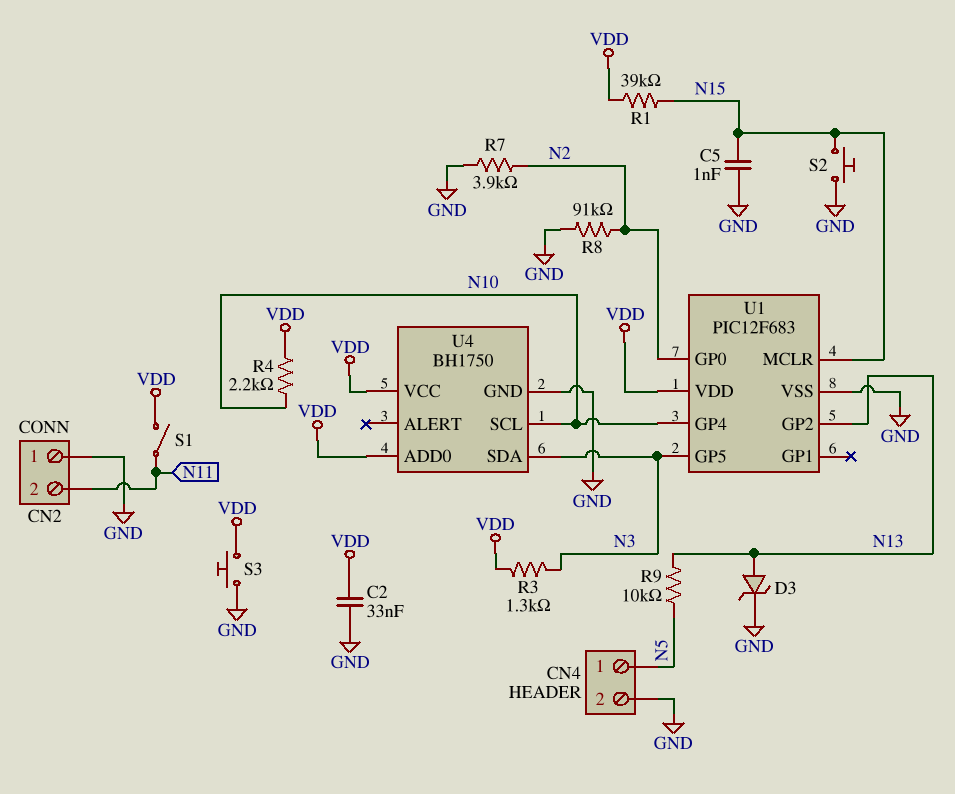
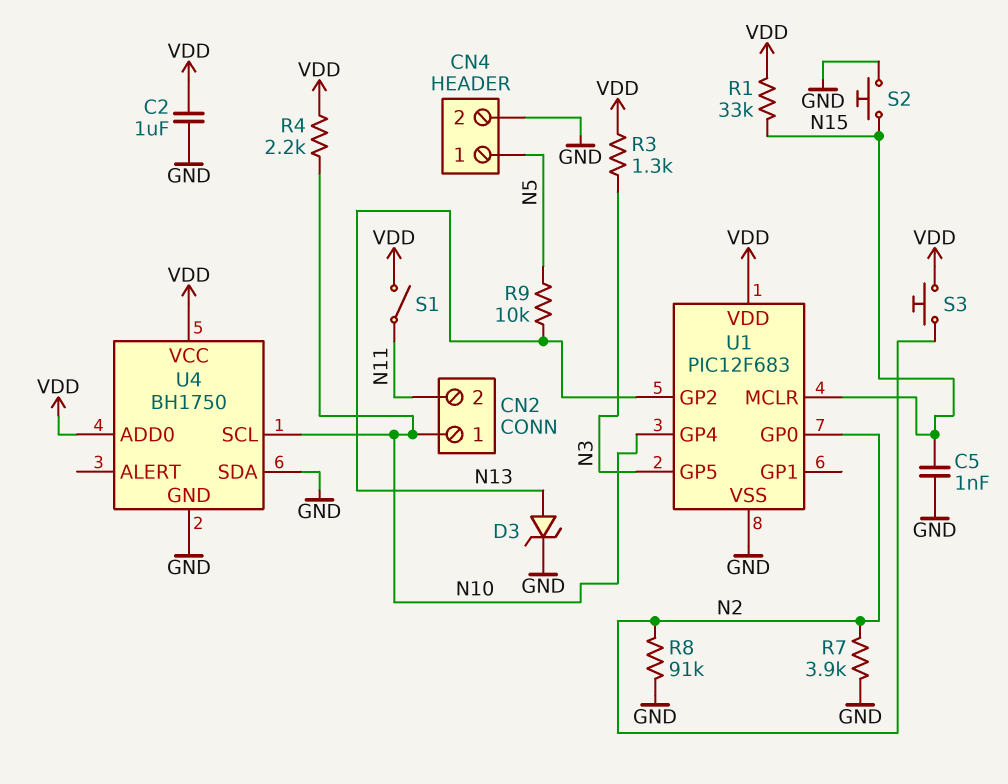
C2: 33nF (GND, VDD) -> 1uF (GND, VDD)
CN2 pin 1: GND -> N10
R1: 39k (N15, VDD) -> 33k (N15, VDD)
S3: button (GND, VDD) -> button (N2, VDD)
U4 pin SDA: N3 -> GND

